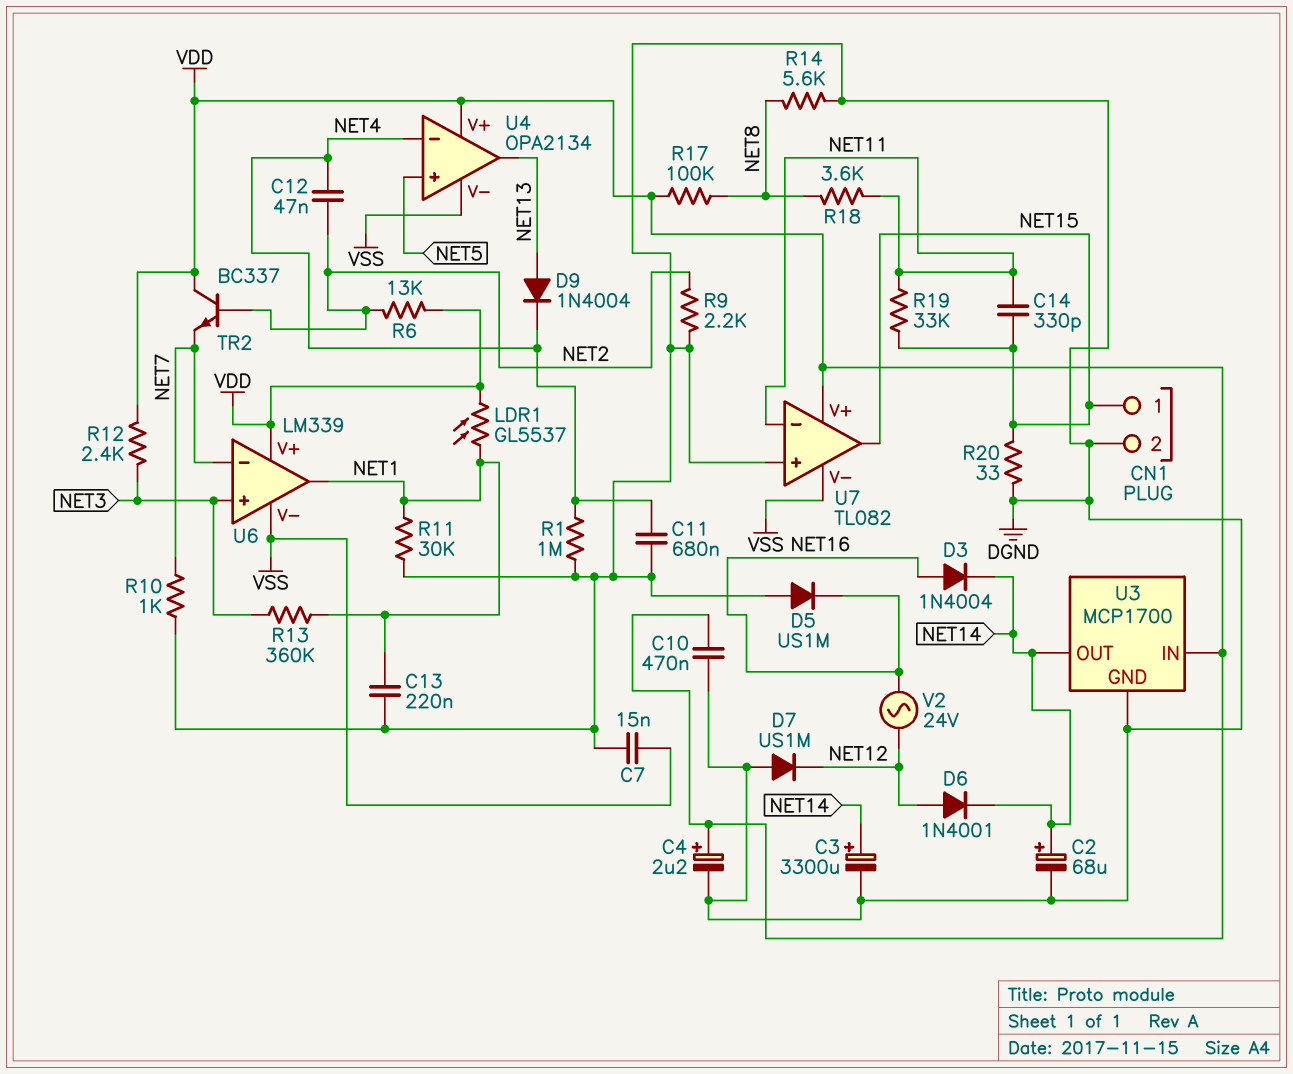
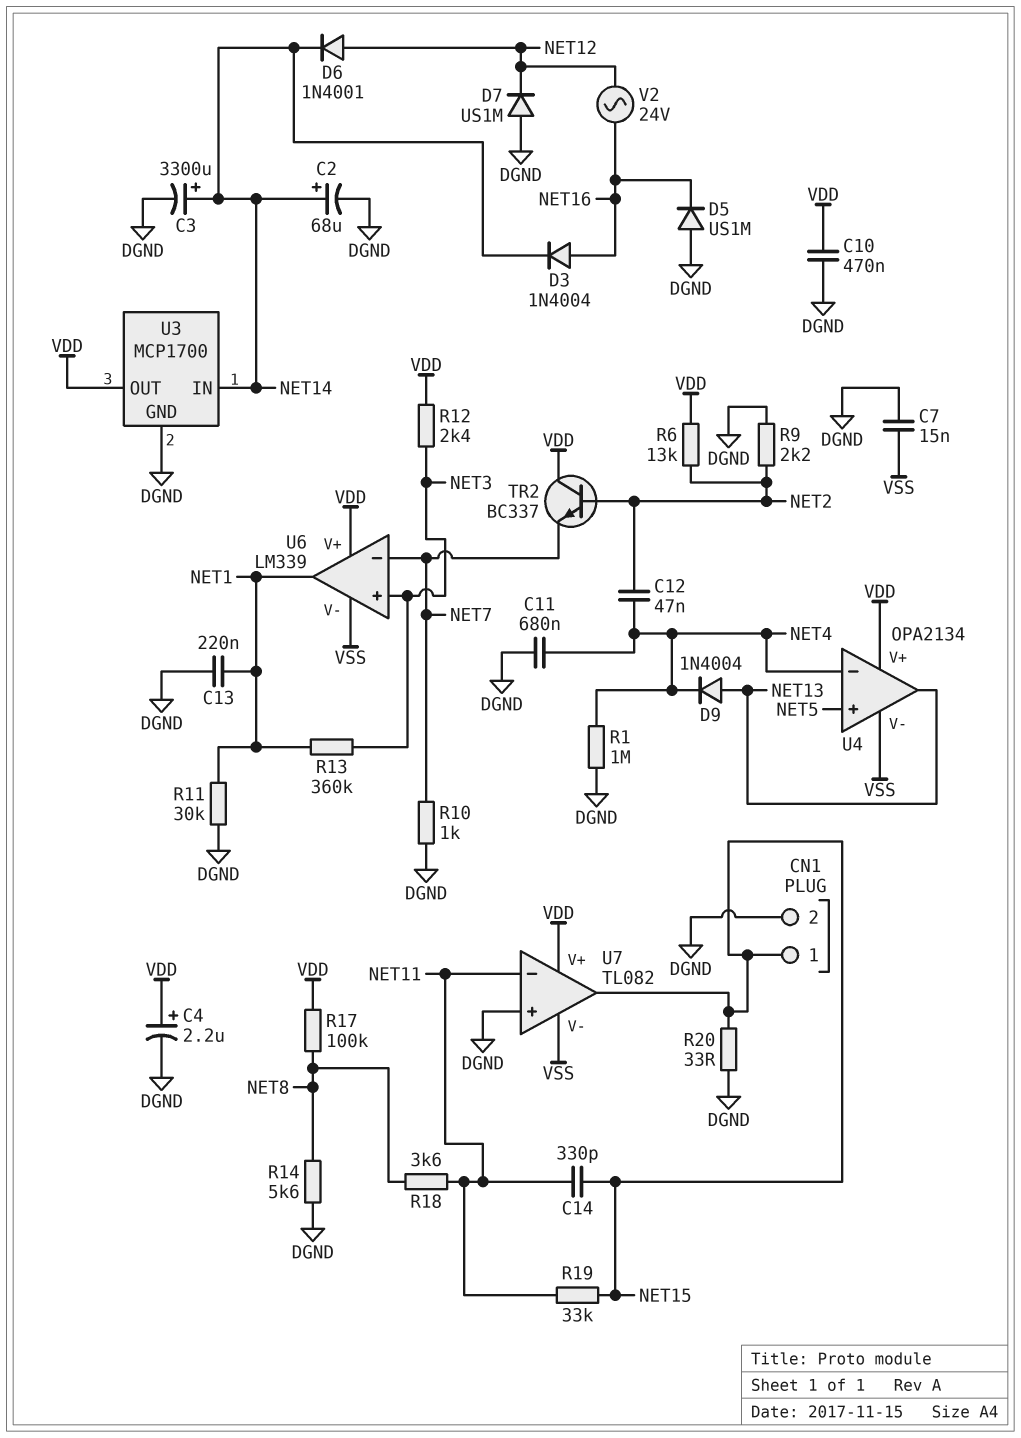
LDR1: GL5537 (NET1, VDD) -> none
U3 pin IN: VDD -> NET14
U3 pin OUT: NET14 -> VDD

